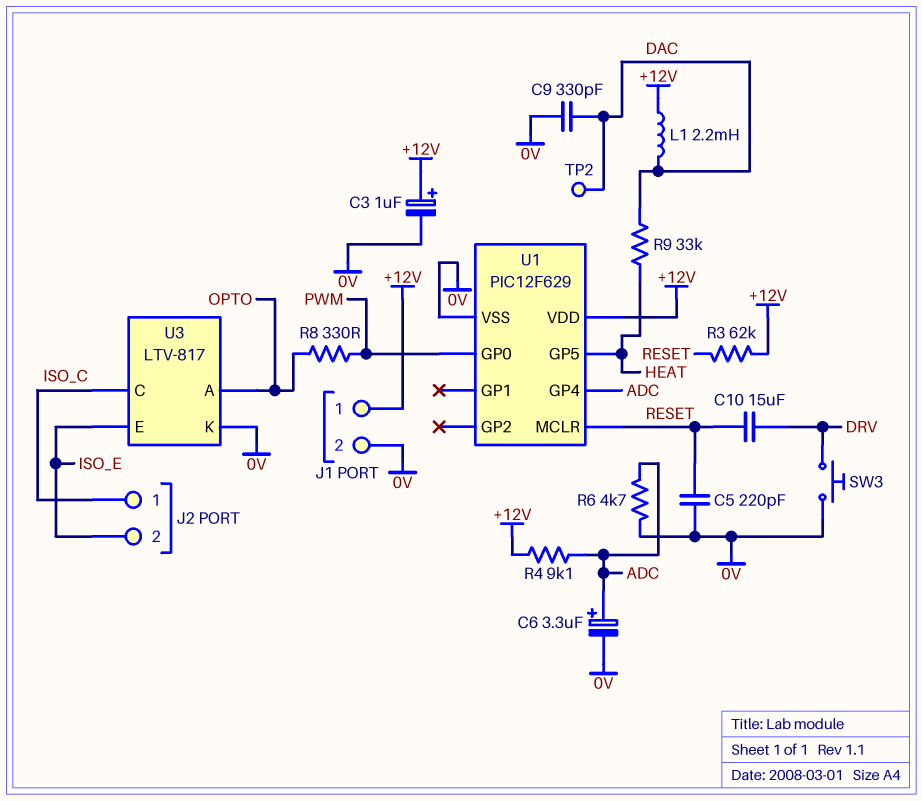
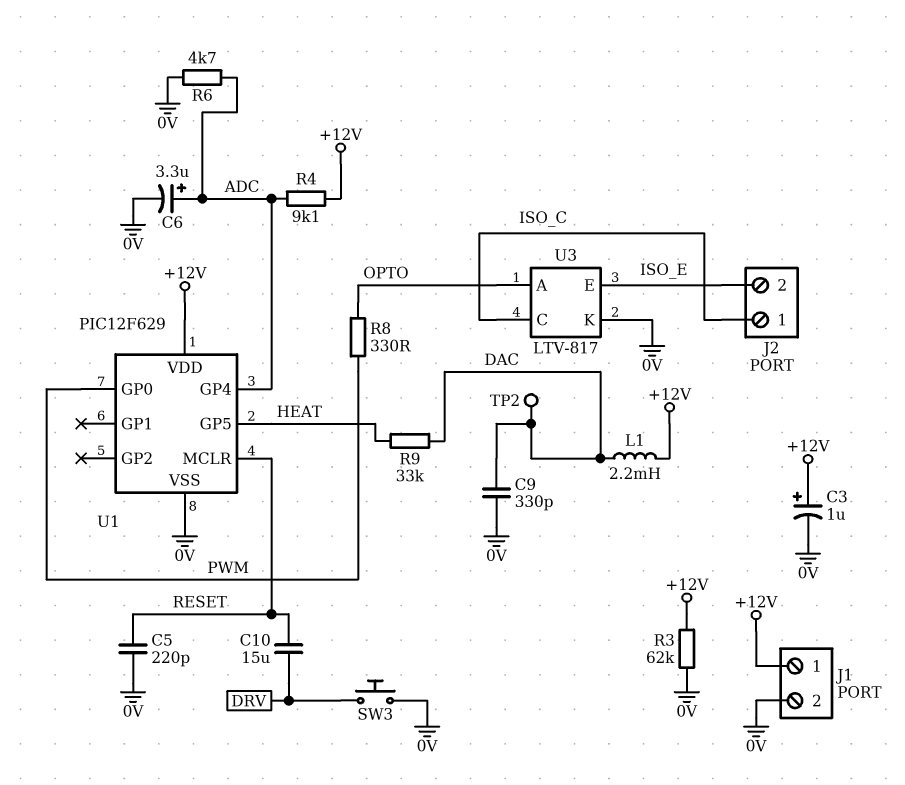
R3: 62k (+12V, RESET) -> 62k (+12V, 0V)

